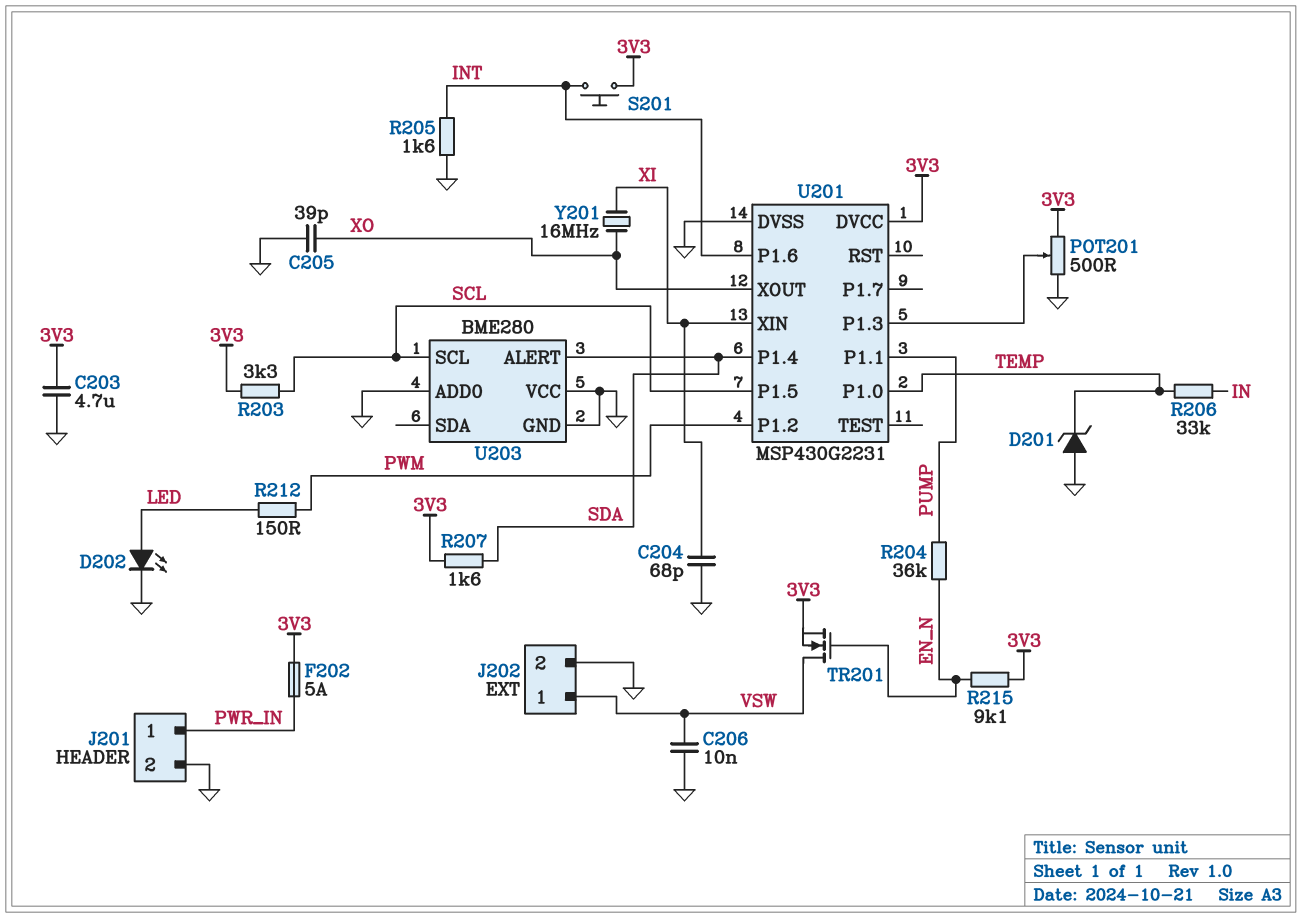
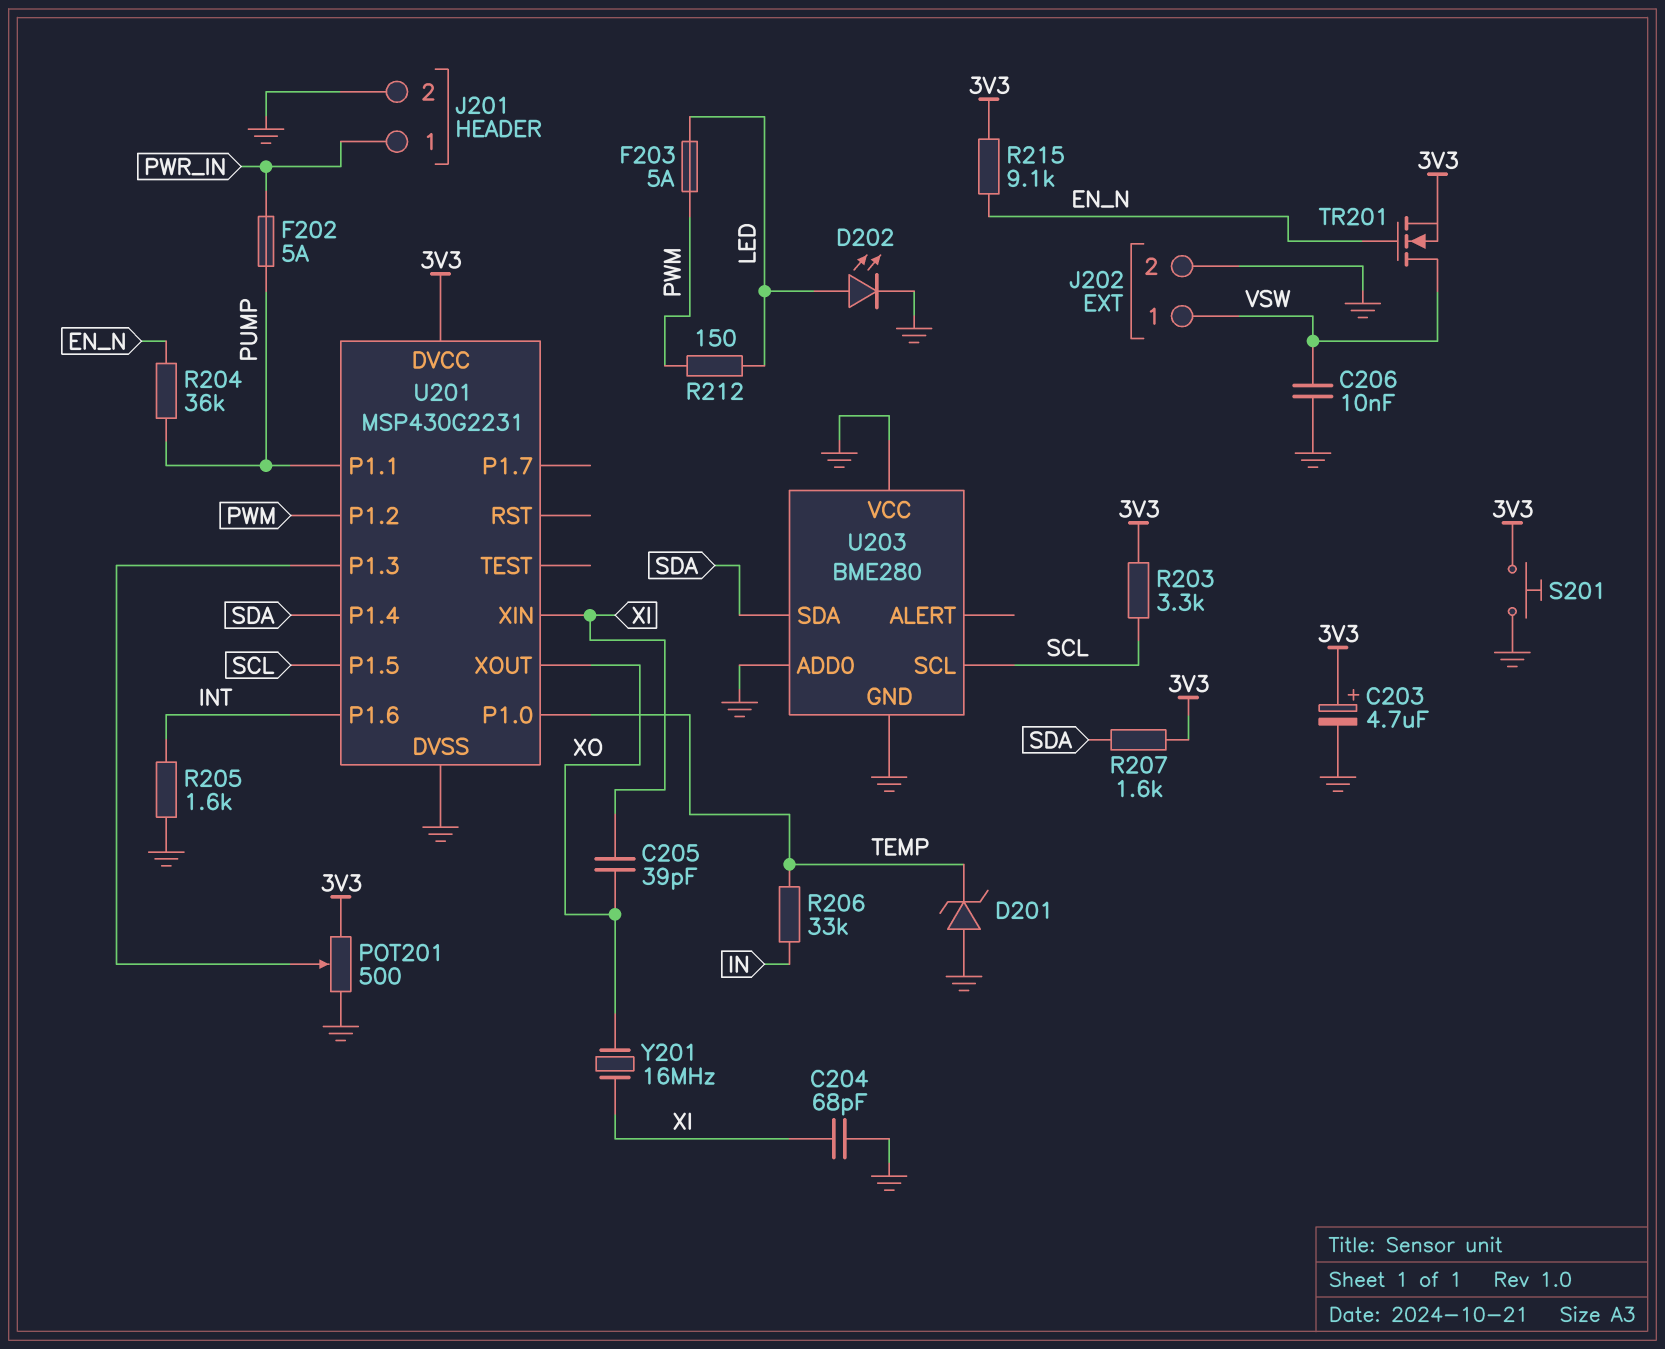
C203: 4.7uF (3V3, GND) -> 4.7uF (plus 3V3, minus GND)
C205: 39pF (GND, XO) -> 39pF (XI, XO)
F202: 5A (3V3, PWR_IN) -> 5A (PUMP, PWR_IN)
F203: none -> 5A (LED, PWM)
S201: button (3V3, INT) -> button (3V3, GND)
U203 pin ALERT: SDA -> none
U203 pin SDA: none -> SDA

